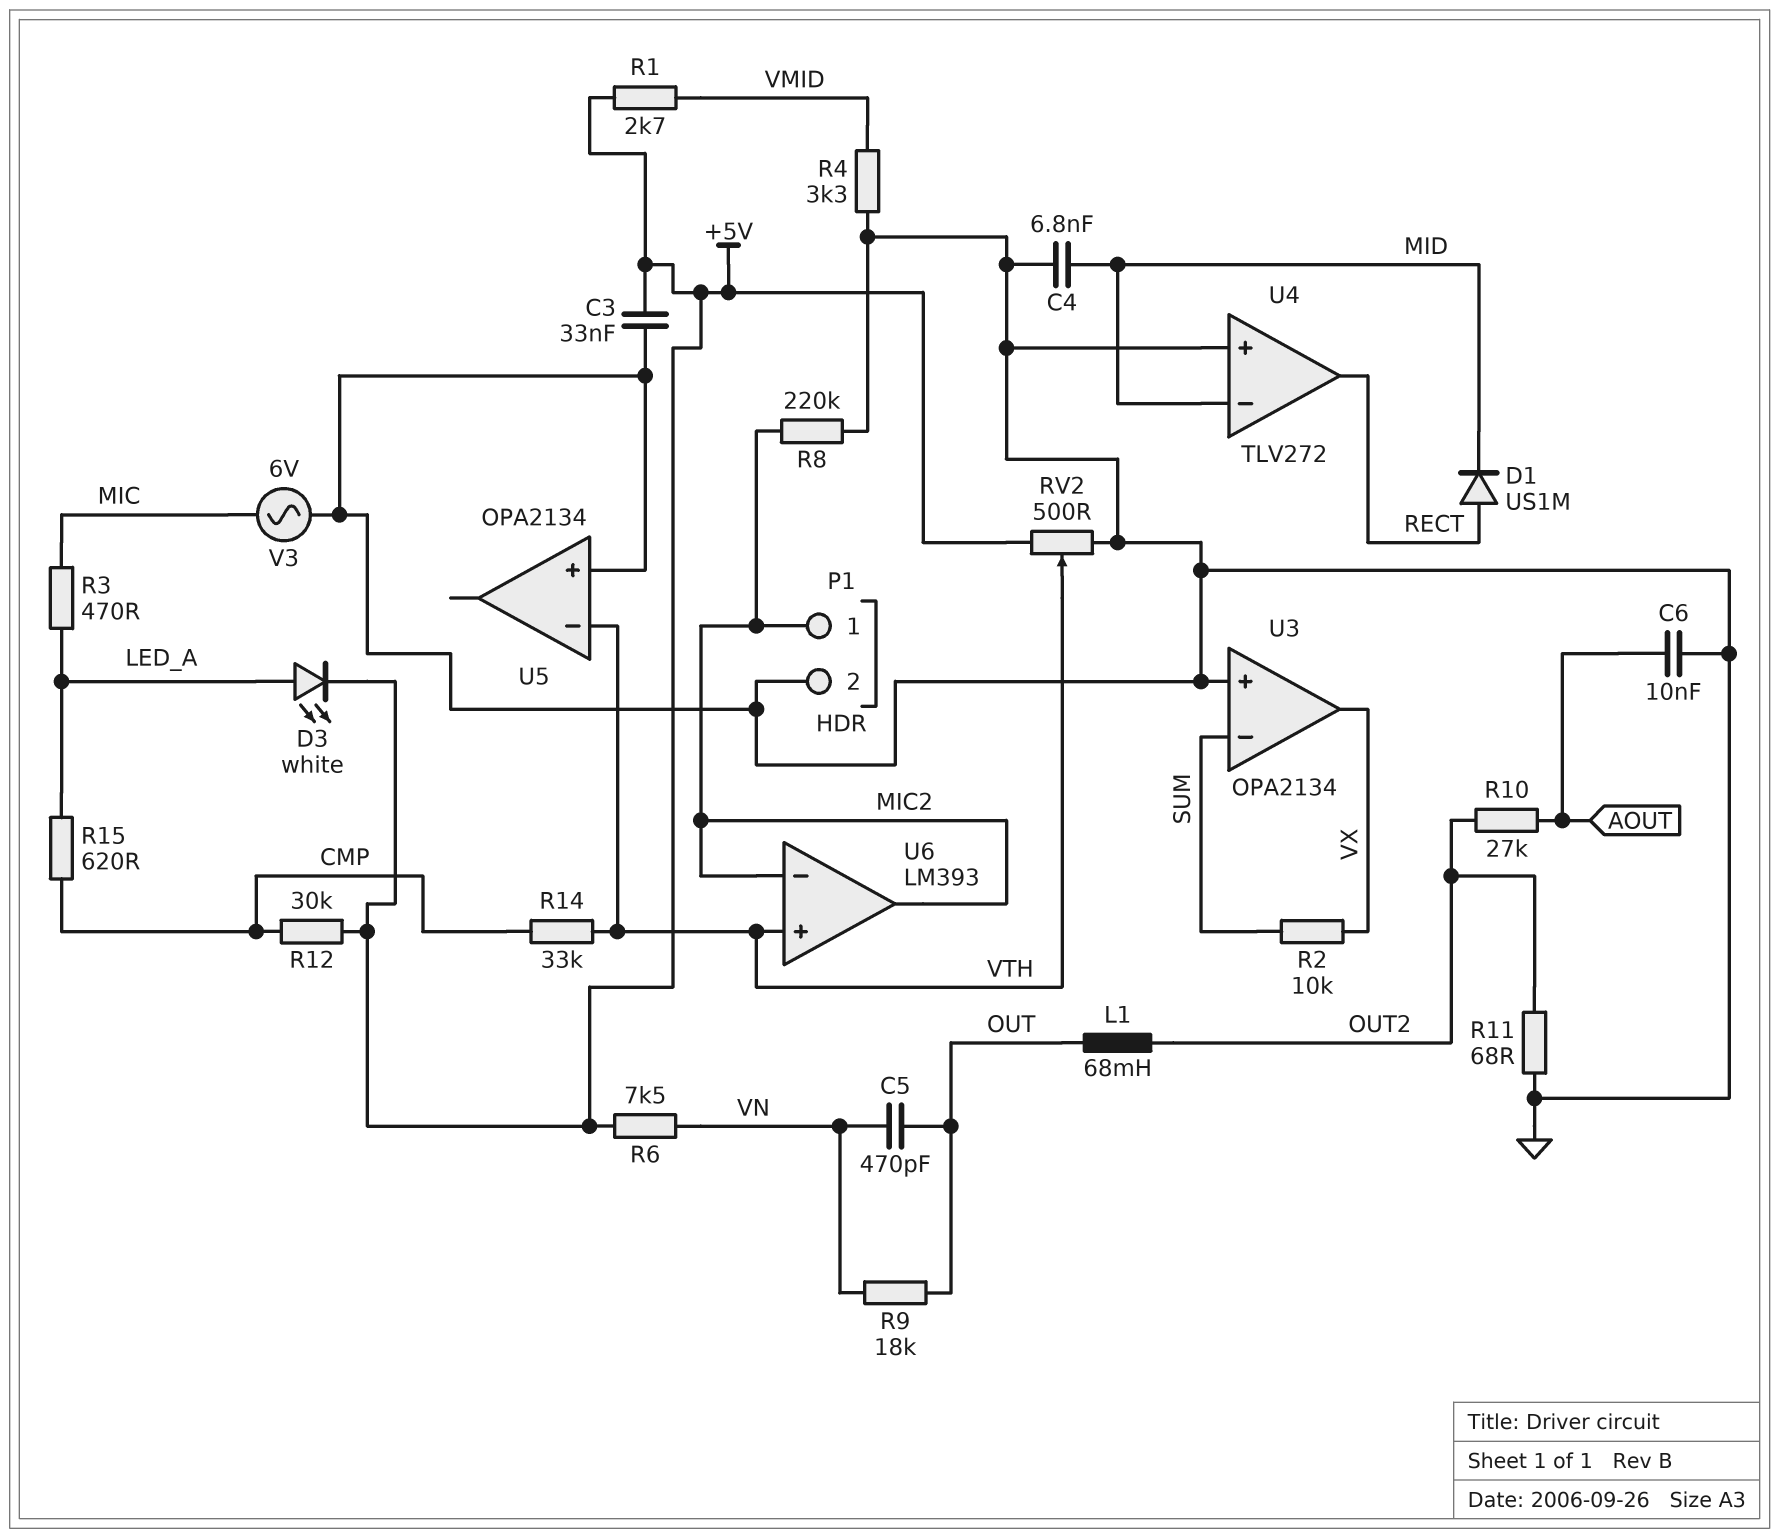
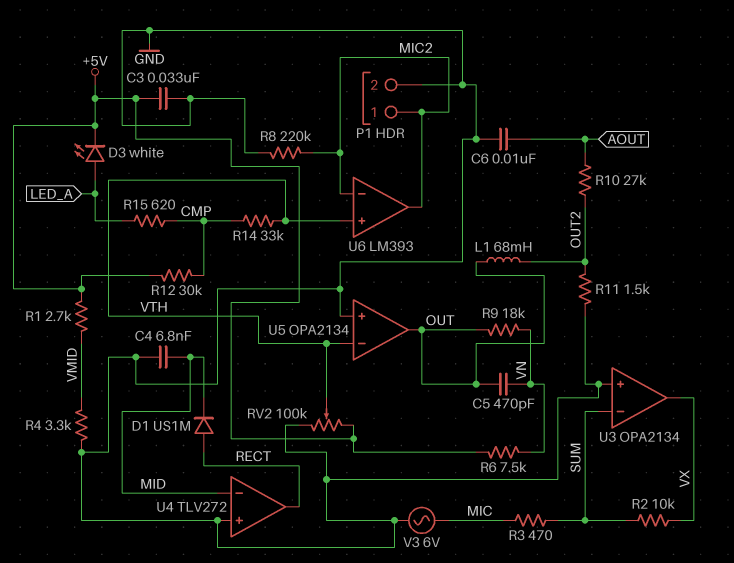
R3: 470 (LED_A, MIC) -> 470 (MIC, SUM)
R11: 68 (GND, OUT2) -> 1.5k (GND, OUT2)
RV2: 500 (+5V, GND, wiper VTH) -> 100k (+5V, GND, wiper VTH)
U5 pin out: none -> OUT

